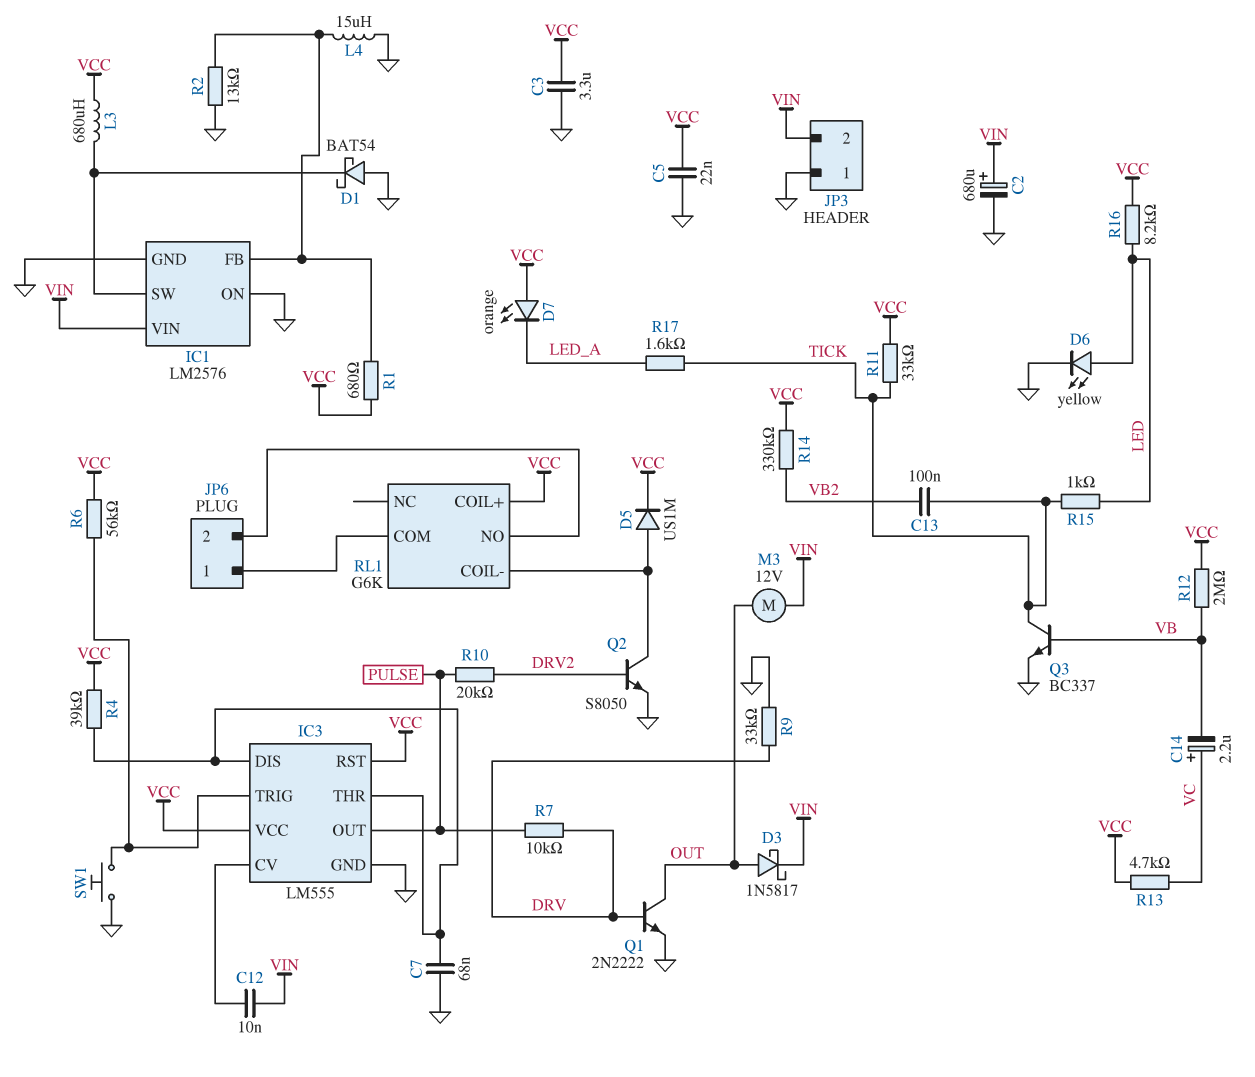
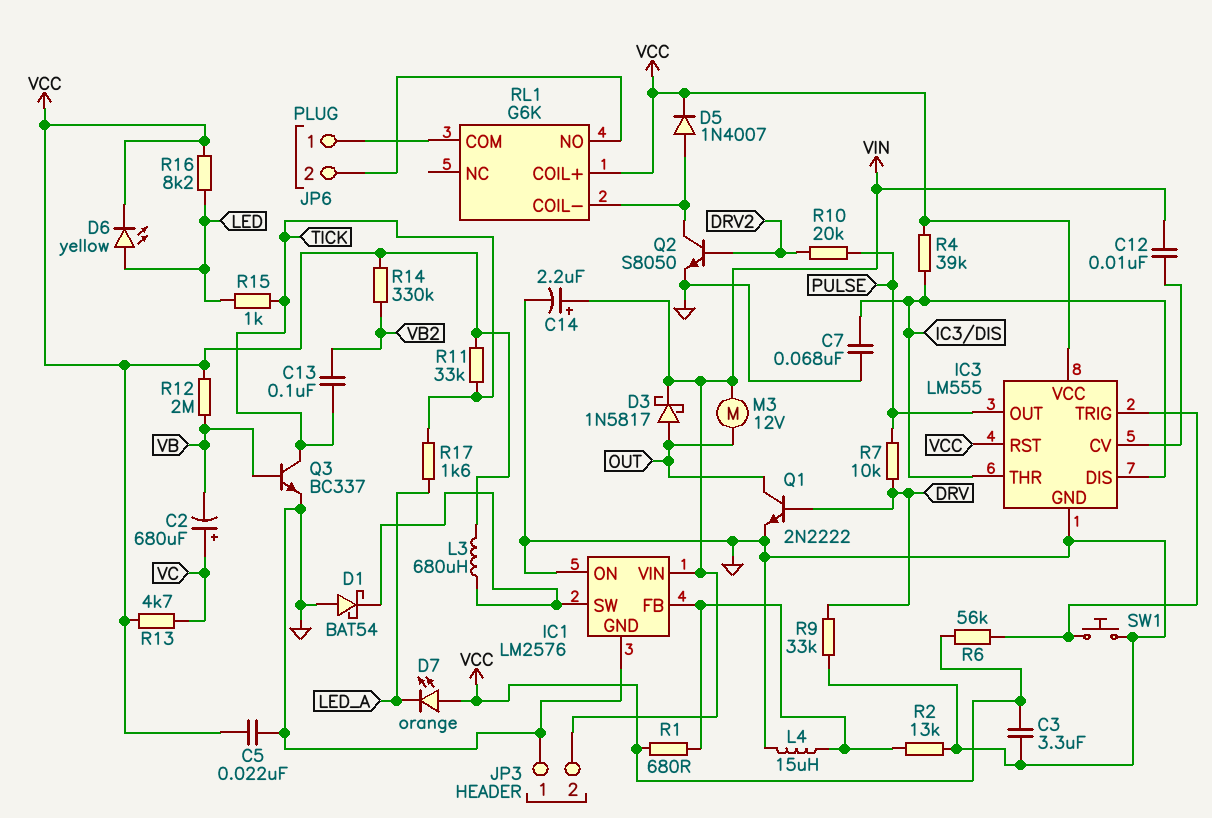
C2: 680uF (plus VIN, minus GND) -> 680uF (plus VC, minus VB)
C14: 2.2uF (plus VC, minus VB) -> 2.2uF (plus VIN, minus GND)
D5: diode US1M (A RL1/COIL-, K VCC) -> diode 1N4007 (A RL1/COIL-, K VCC)
D6: LED yellow (A LED, K GND) -> LED yellow (A LED, K VCC)

